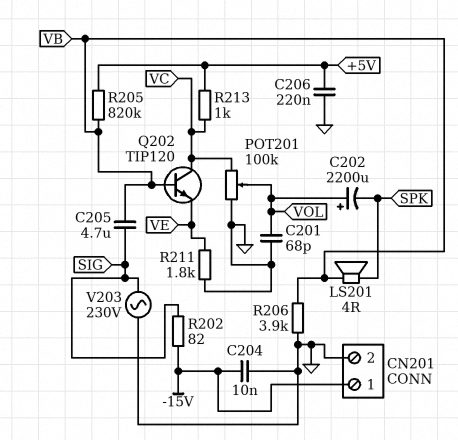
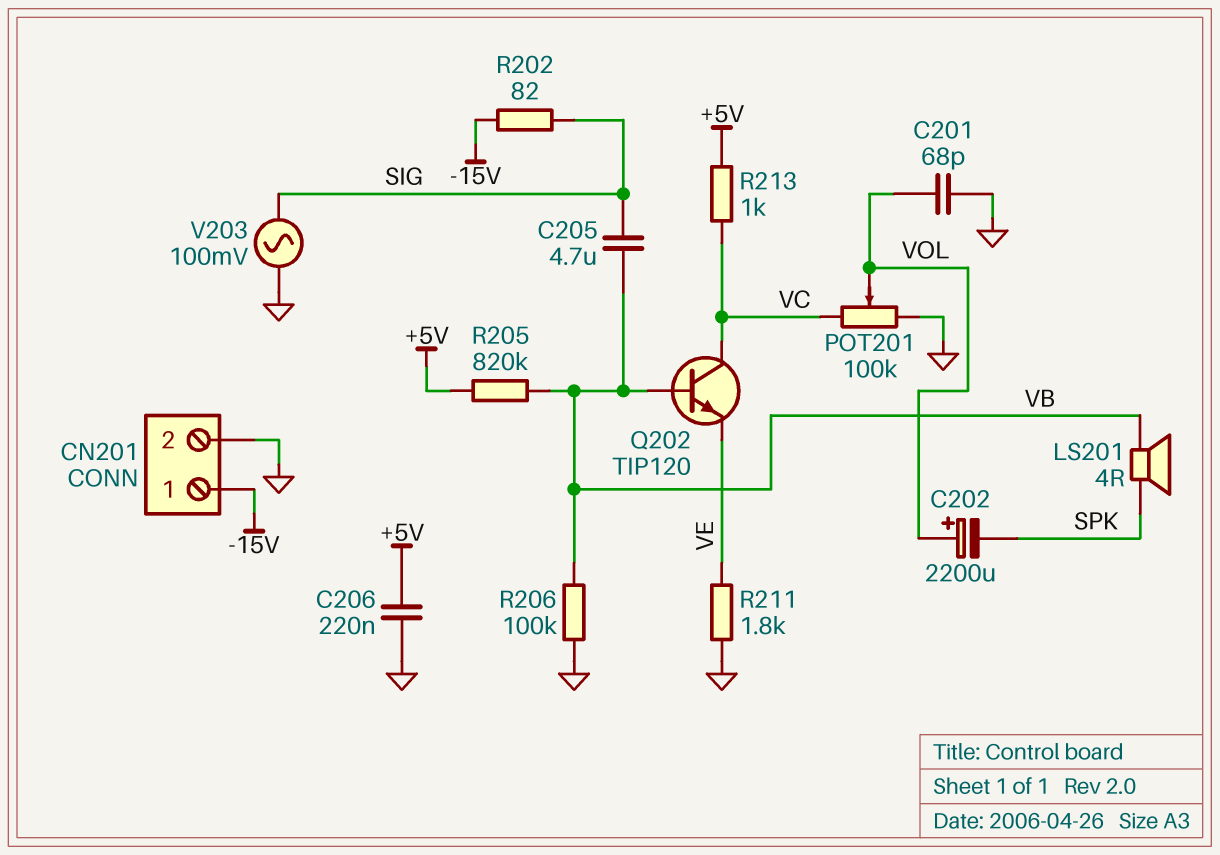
C204: 10nF (-15V, GND) -> none
R206: 3.9k (GND, VB) -> 100k (GND, VB)
V203: AC 230V (GND, SIG) -> AC 100mV (GND, SIG)

